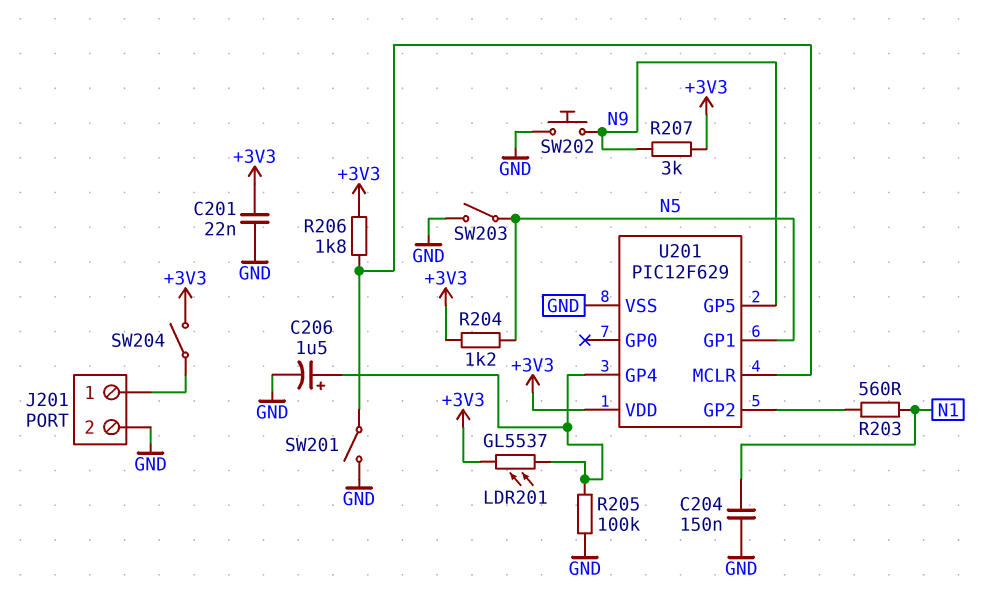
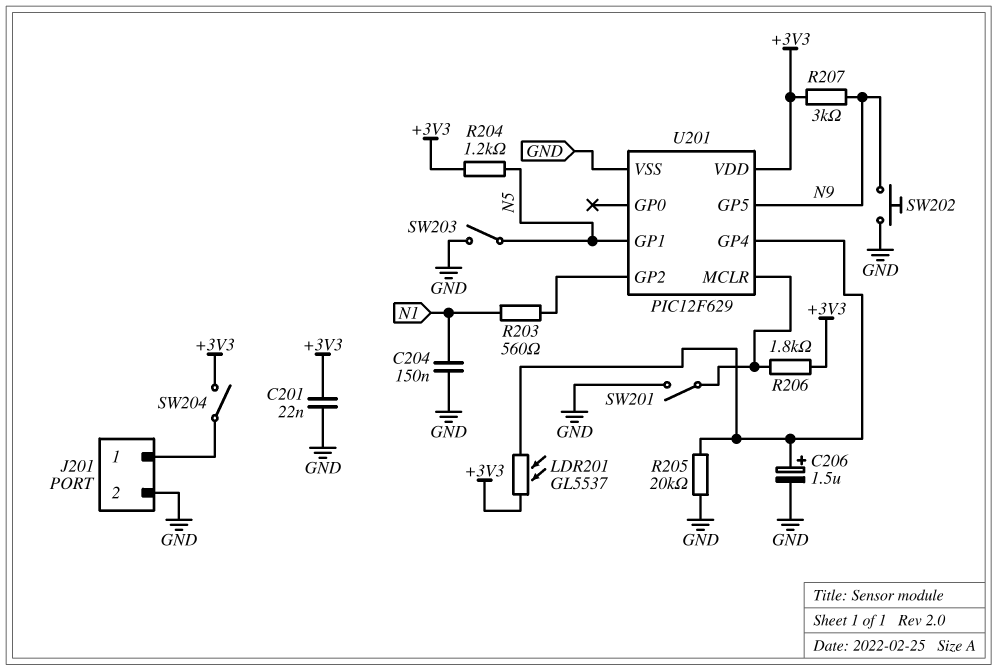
R205: 100k (GND, U201/GP4) -> 20k (GND, U201/GP4)

